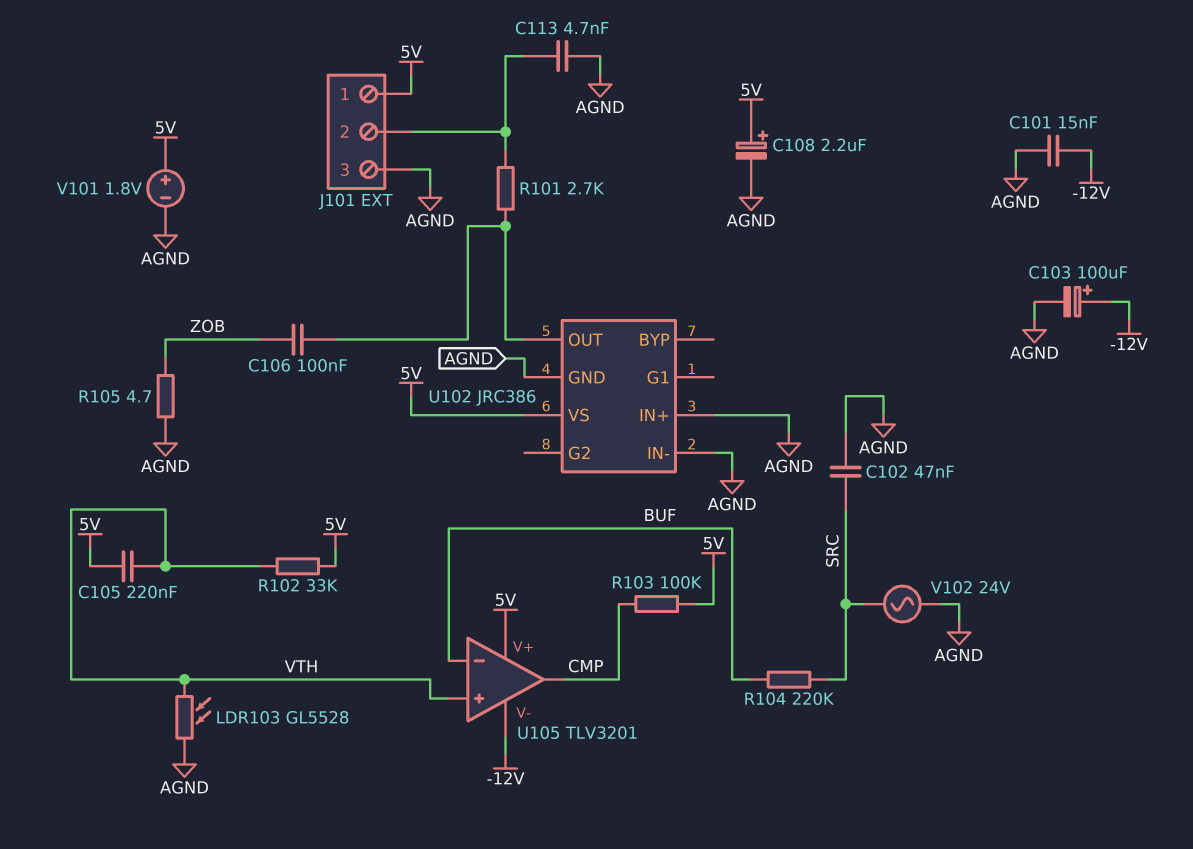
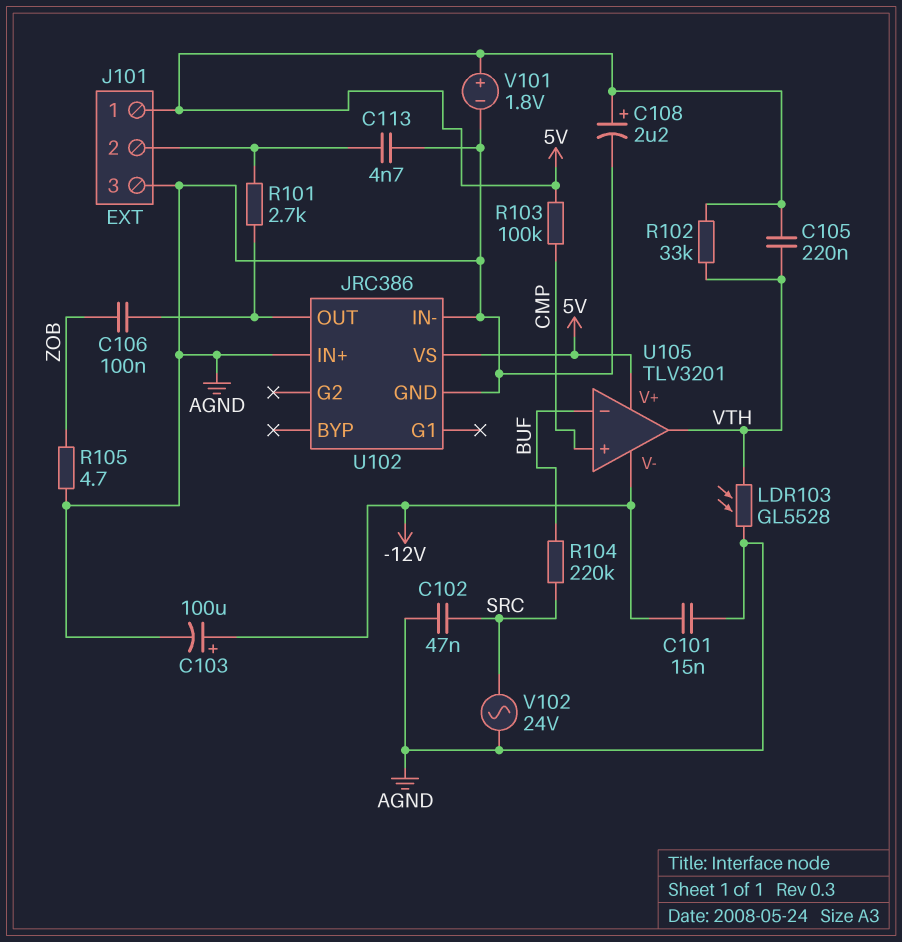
U105 pin in+: VTH -> CMP
U105 pin out: CMP -> VTH

